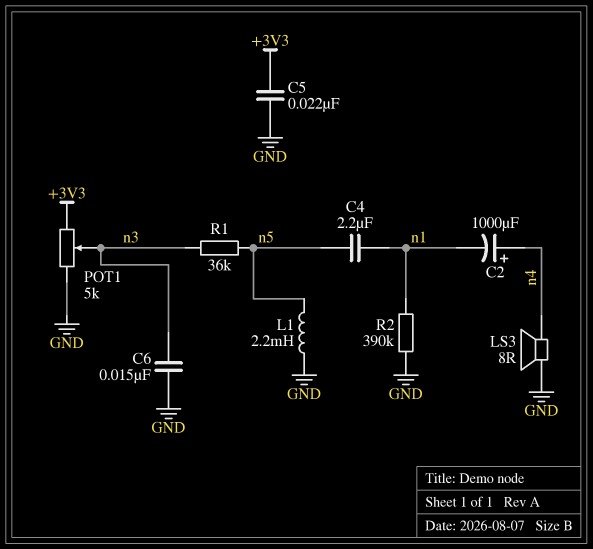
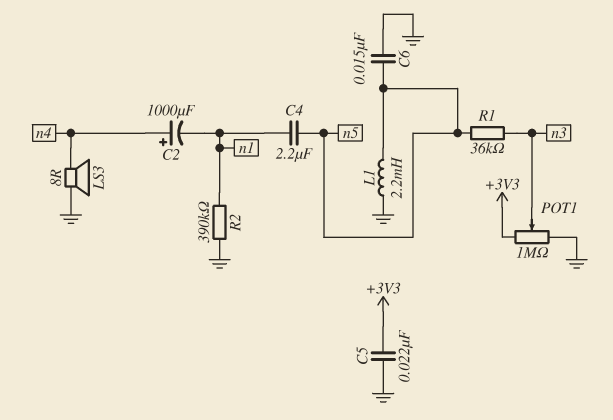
C6: 15nF (GND, n3) -> 15nF (GND, n5)
POT1: 5k (+3V3, GND, wiper n3) -> 1M (+3V3, GND, wiper n3)

